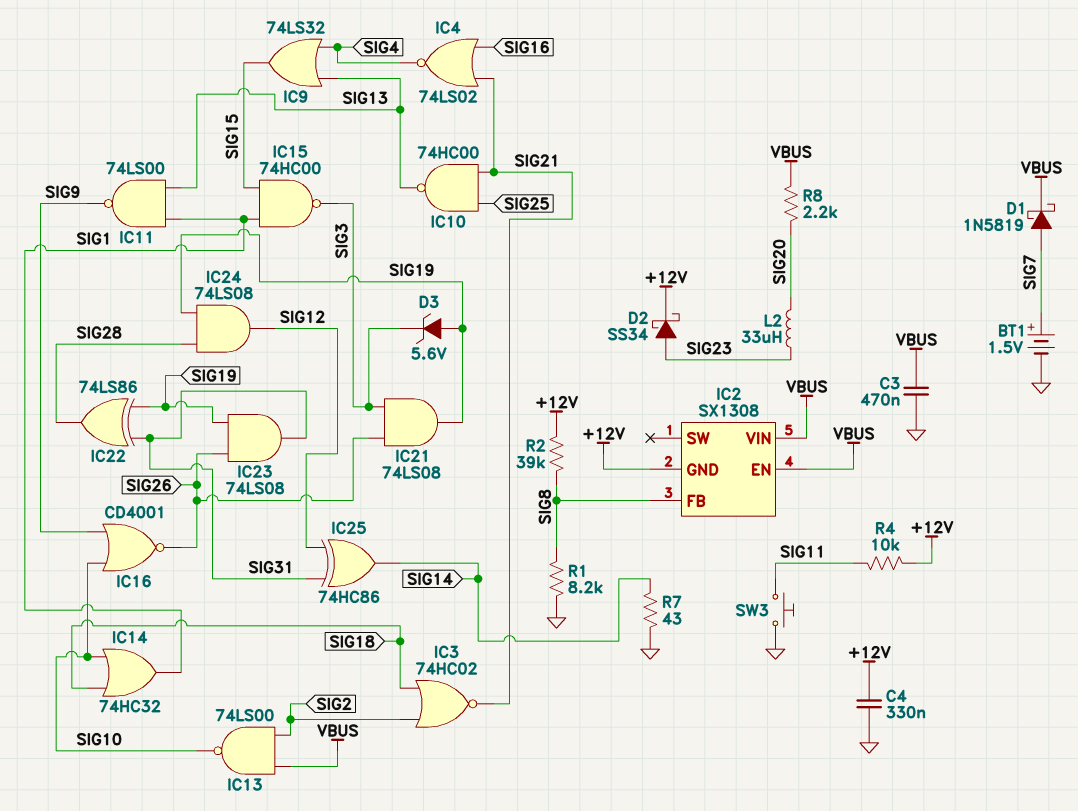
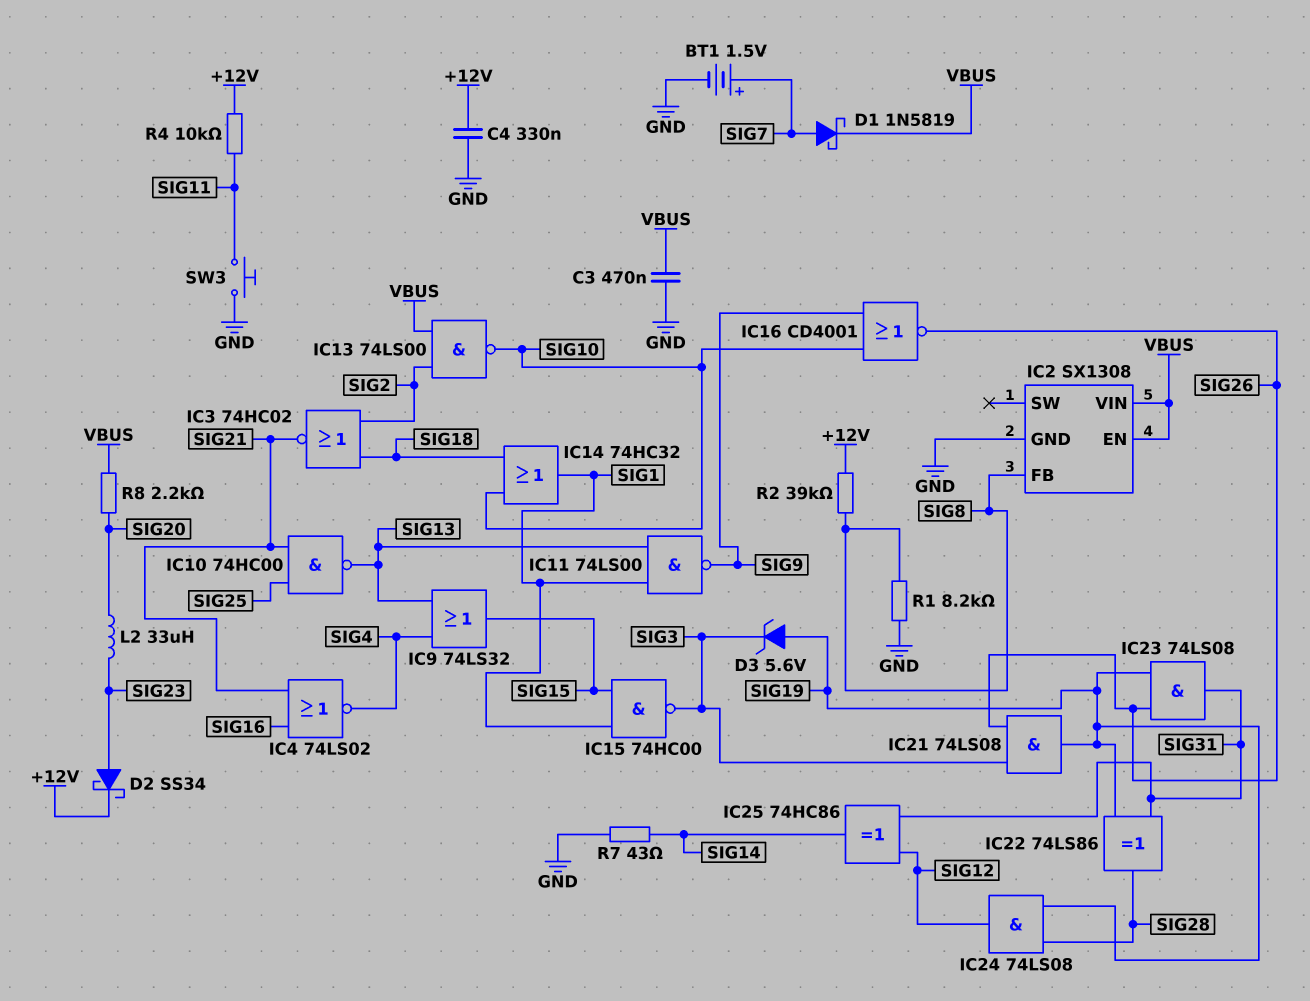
IC2 pin GND: +12V -> GND

